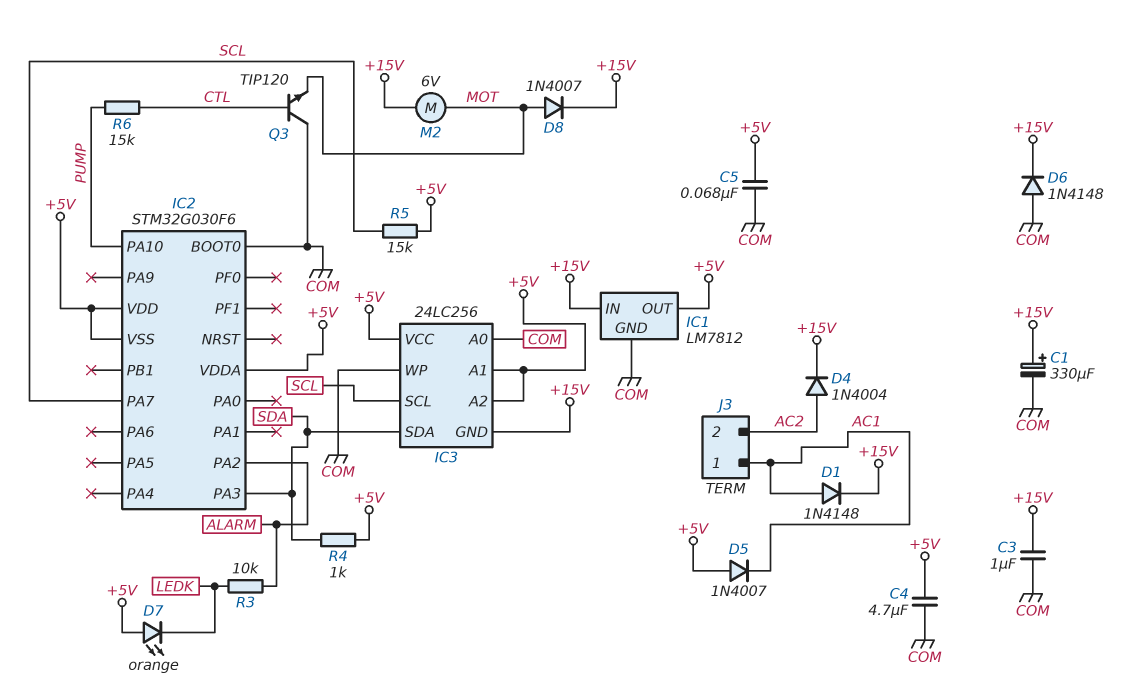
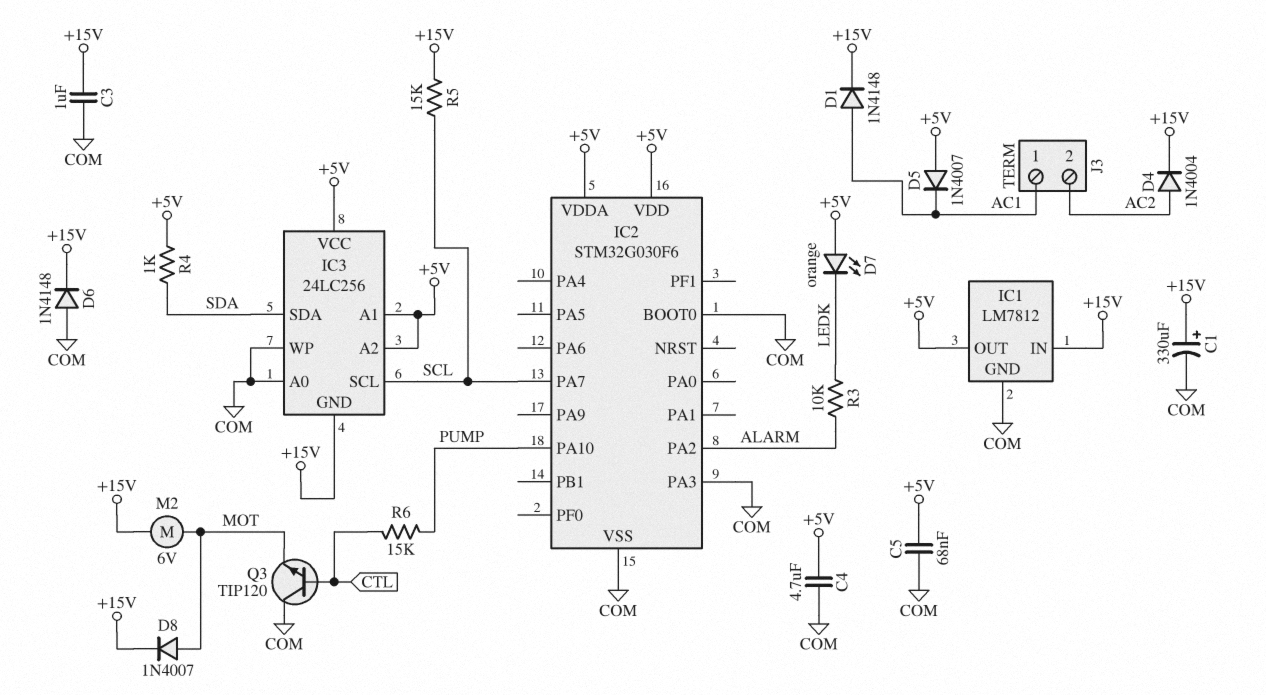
IC2 pin PA3: SDA -> COM
IC2 pin VSS: +5V -> COM
R5: 15k (+5V, SCL) -> 15k (+15V, SCL)

